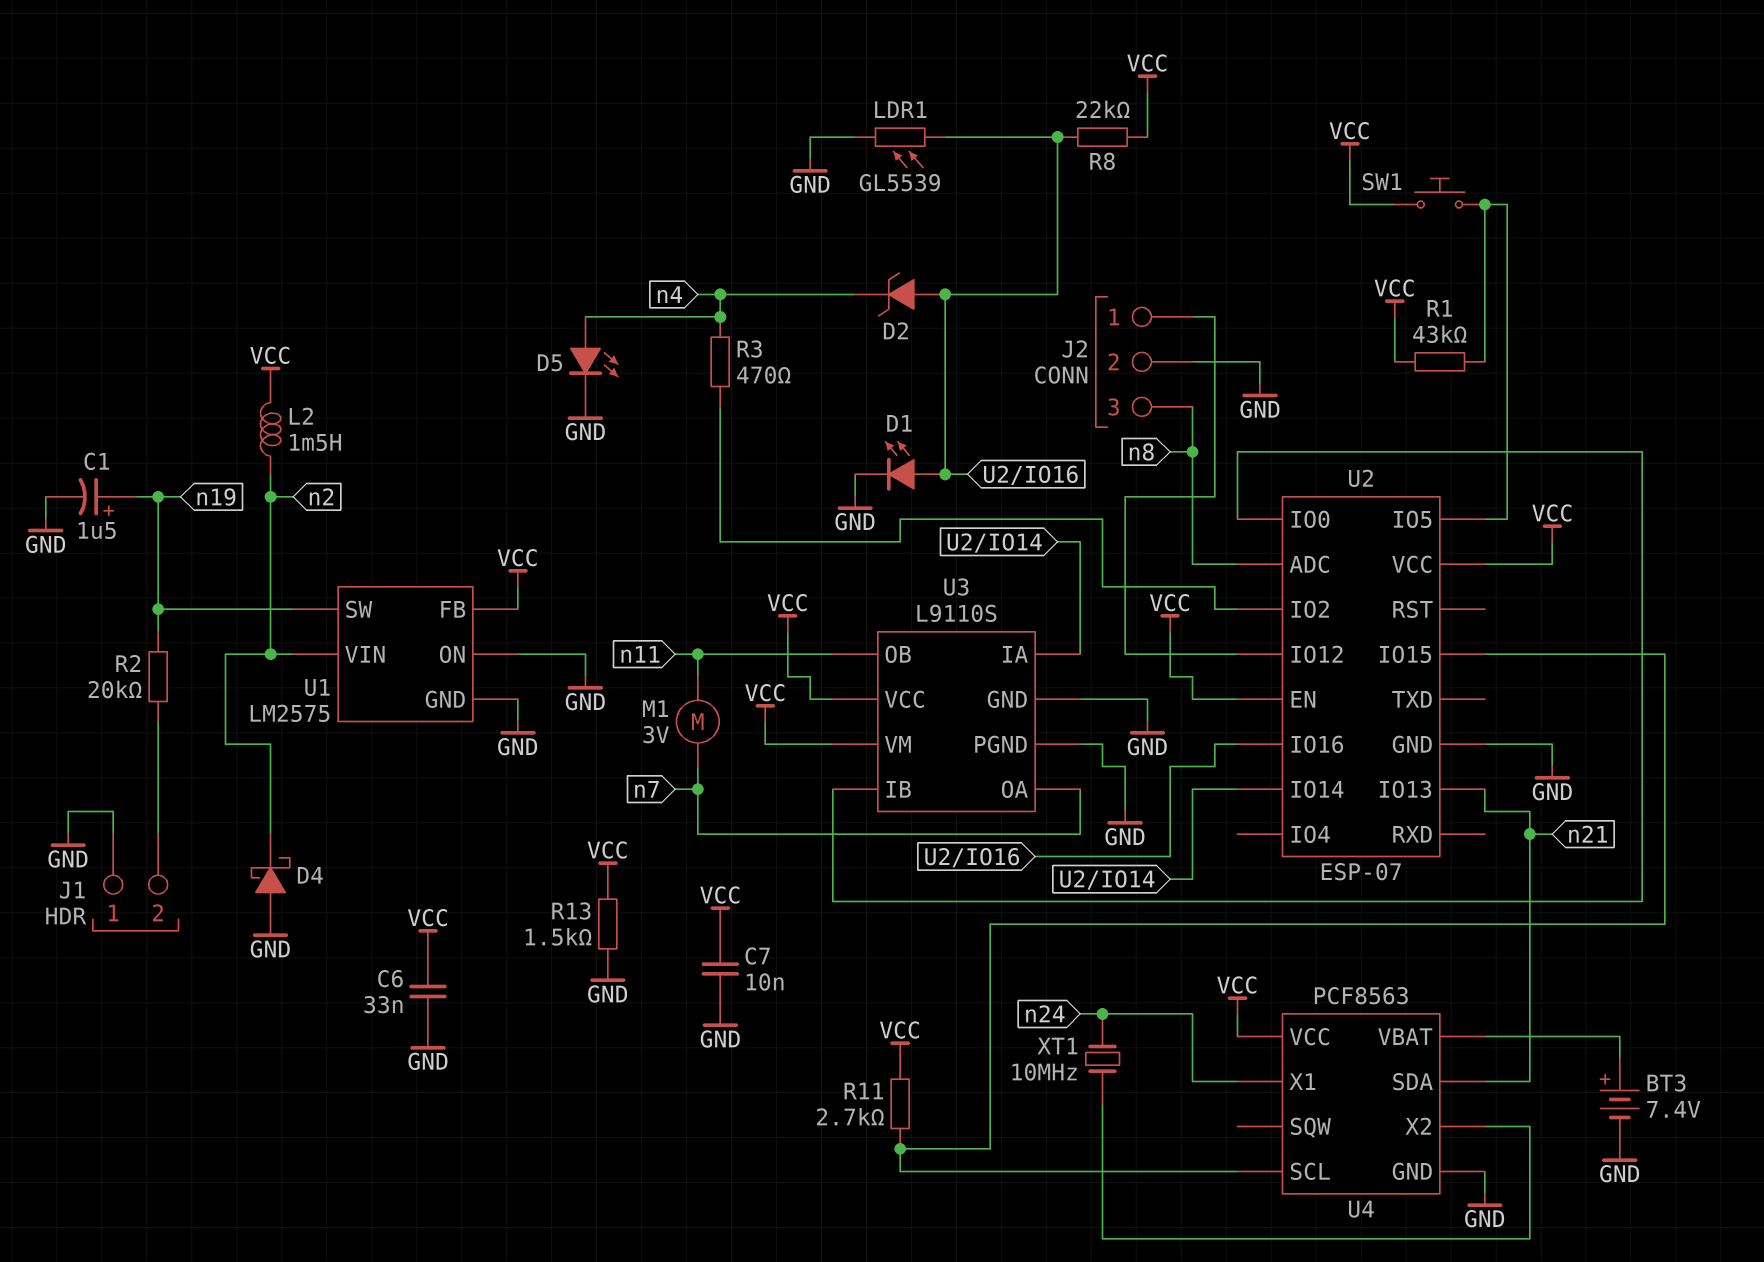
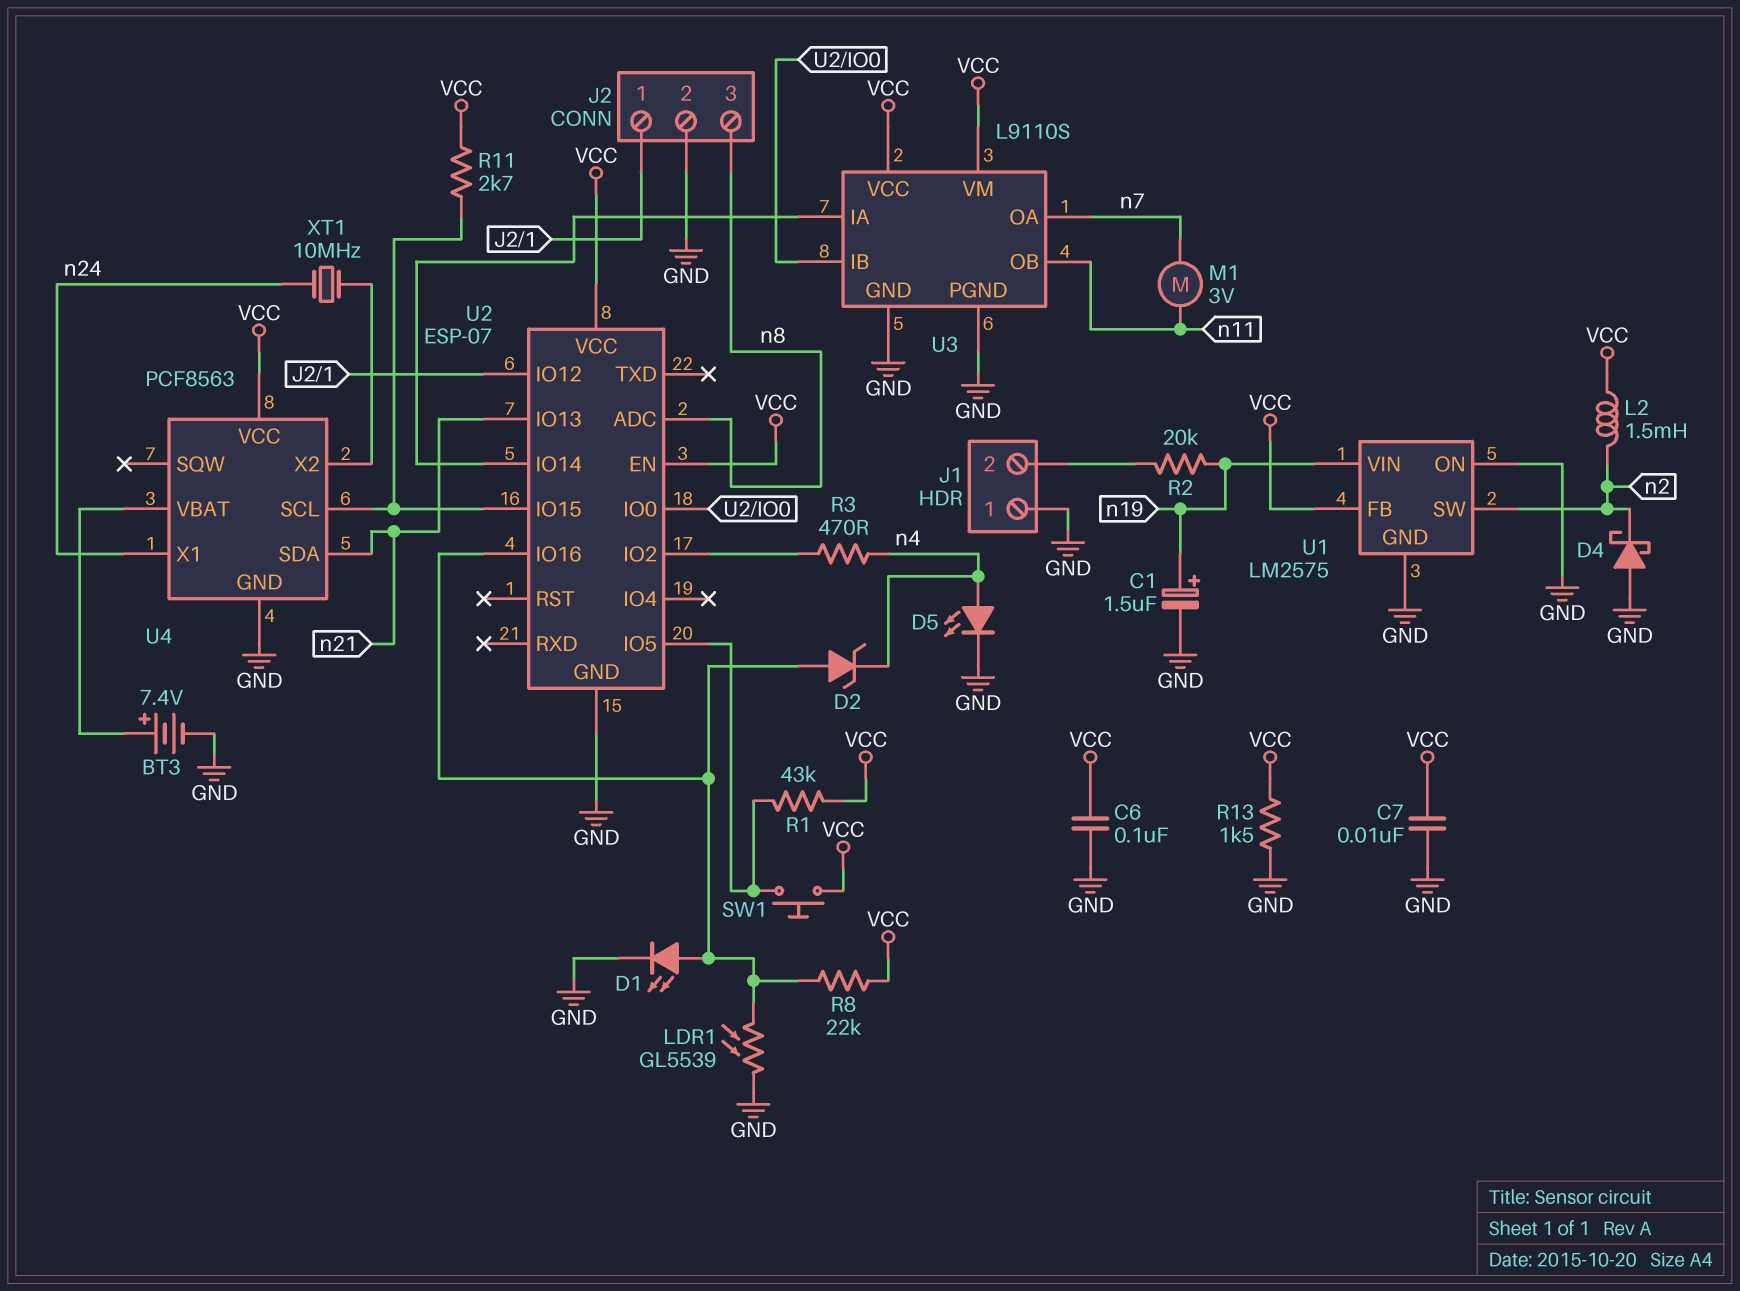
C6: 33nF (GND, VCC) -> 100nF (GND, VCC)
U1 pin SW: n19 -> n2
U1 pin VIN: n2 -> n19

